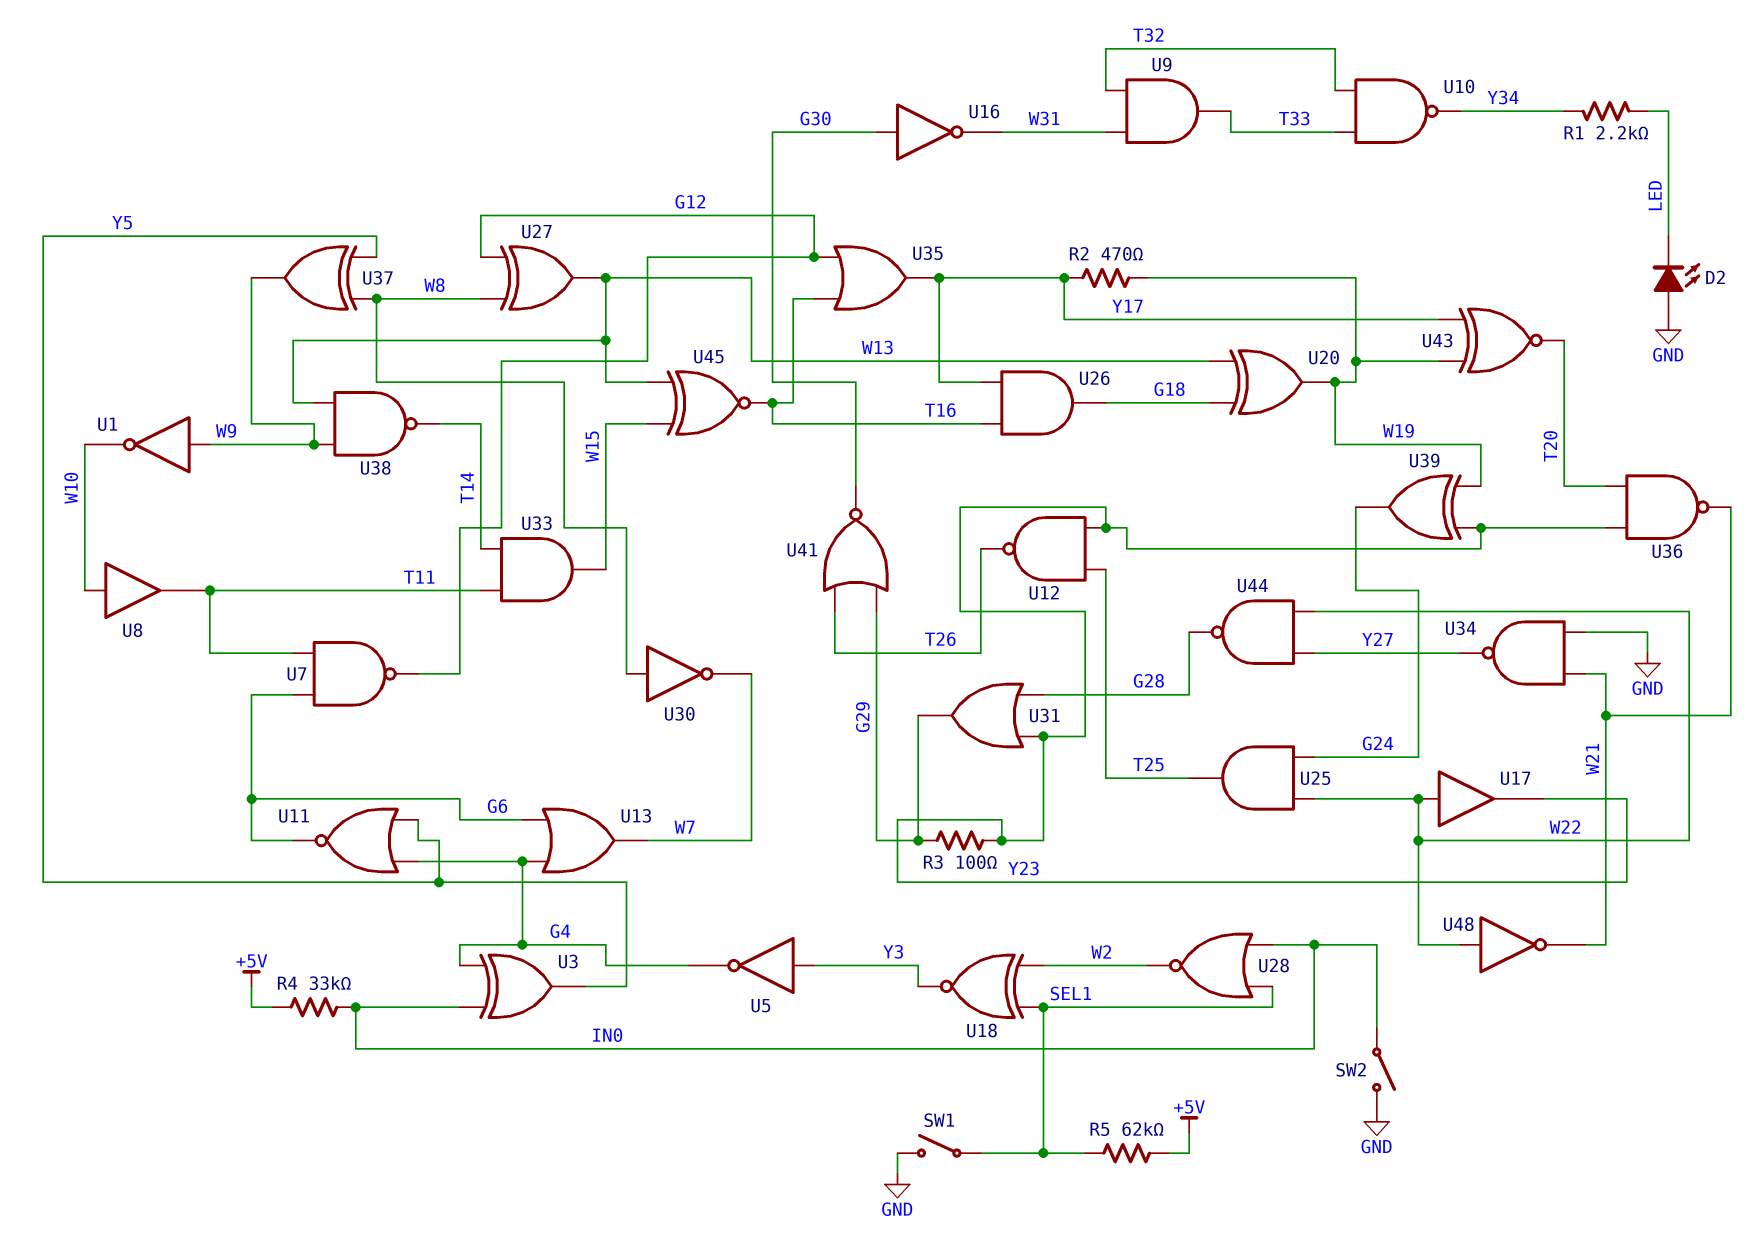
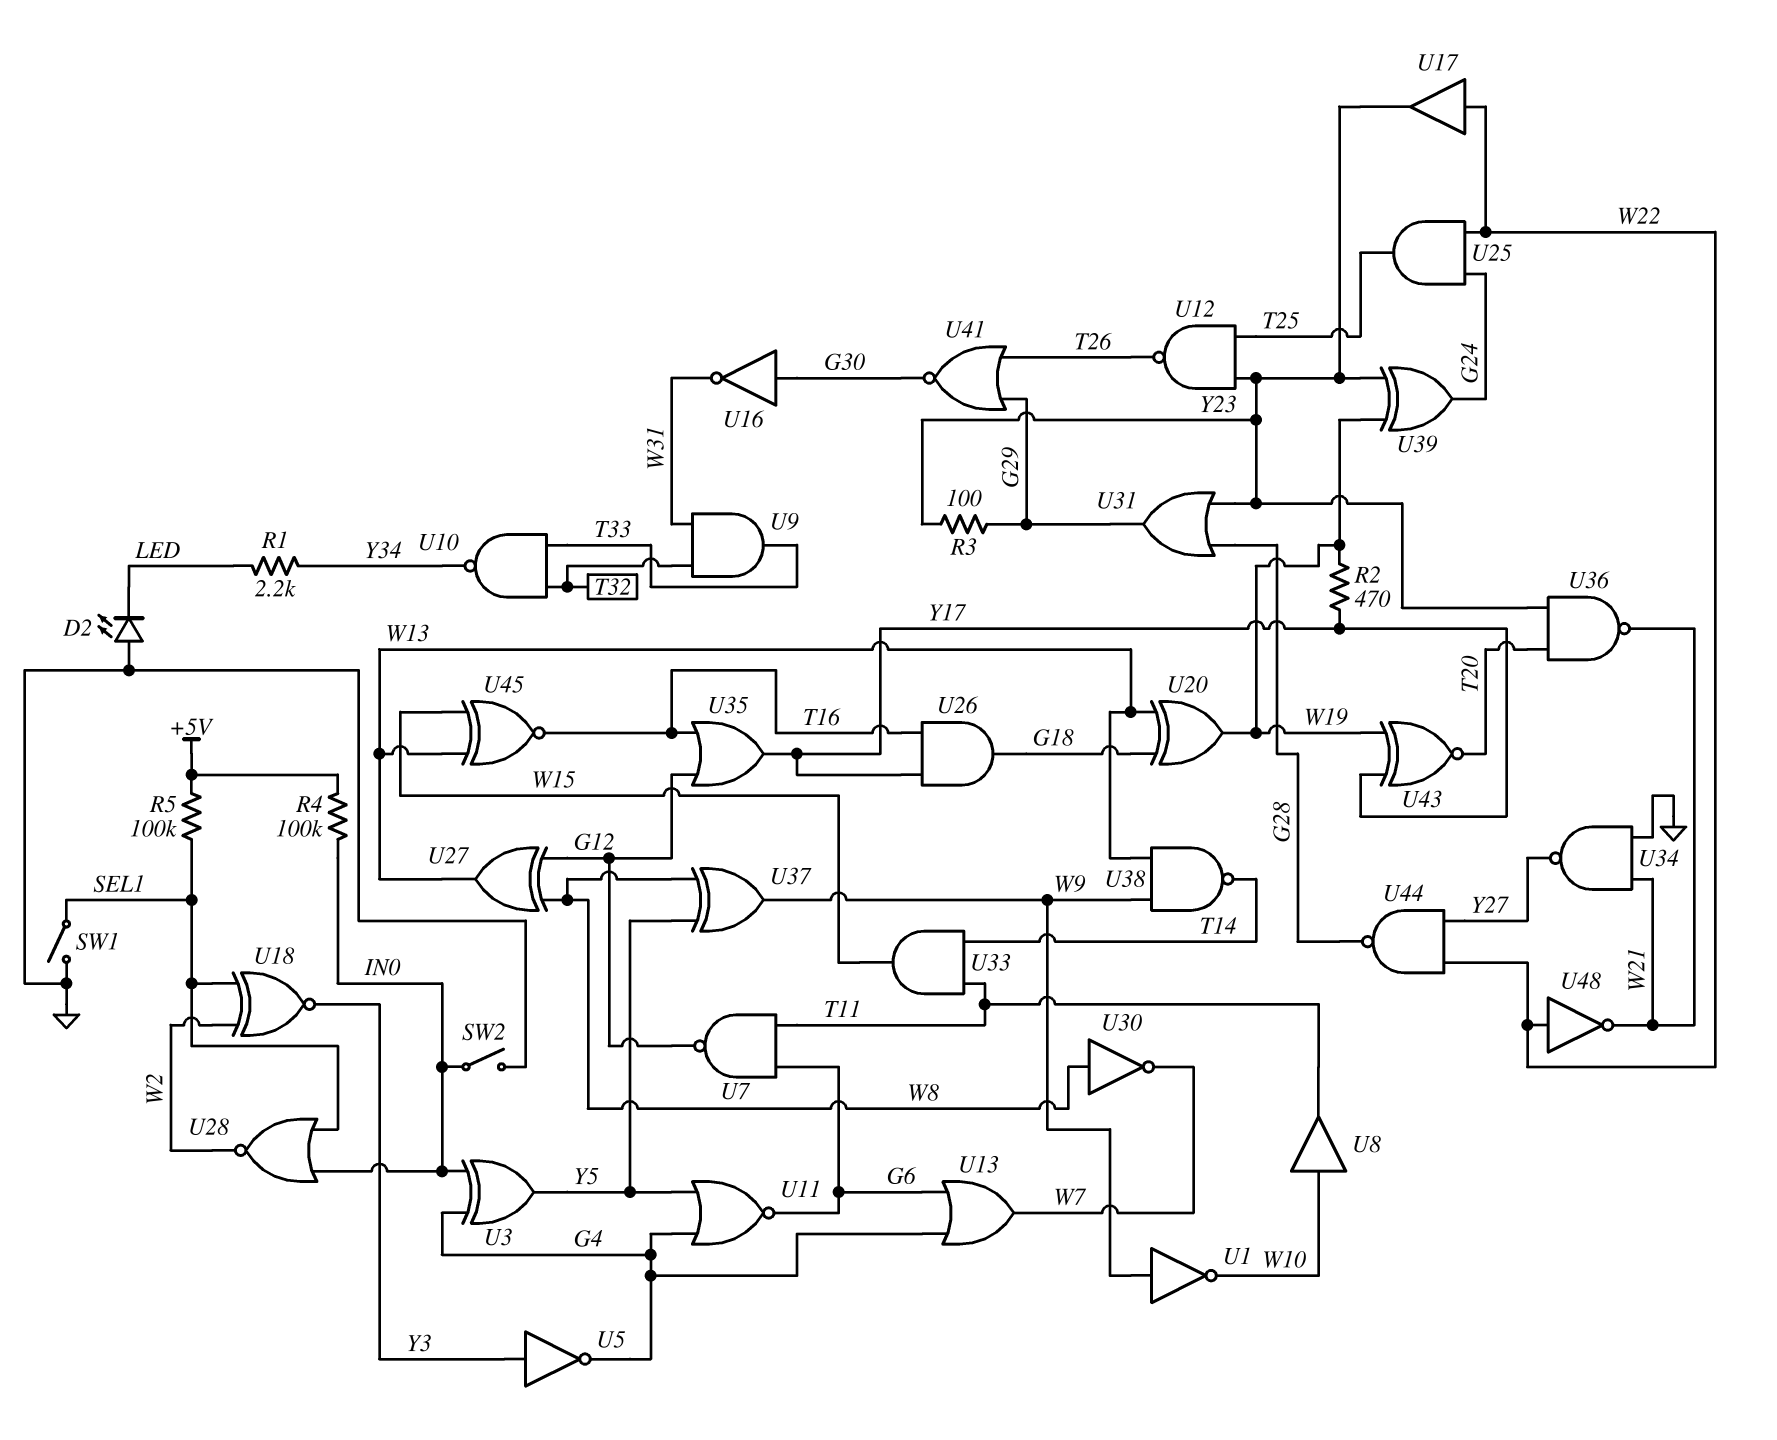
R4: 33k (+5V, IN0) -> 100k (+5V, IN0)
R5: 62k (+5V, SEL1) -> 100k (+5V, SEL1)

